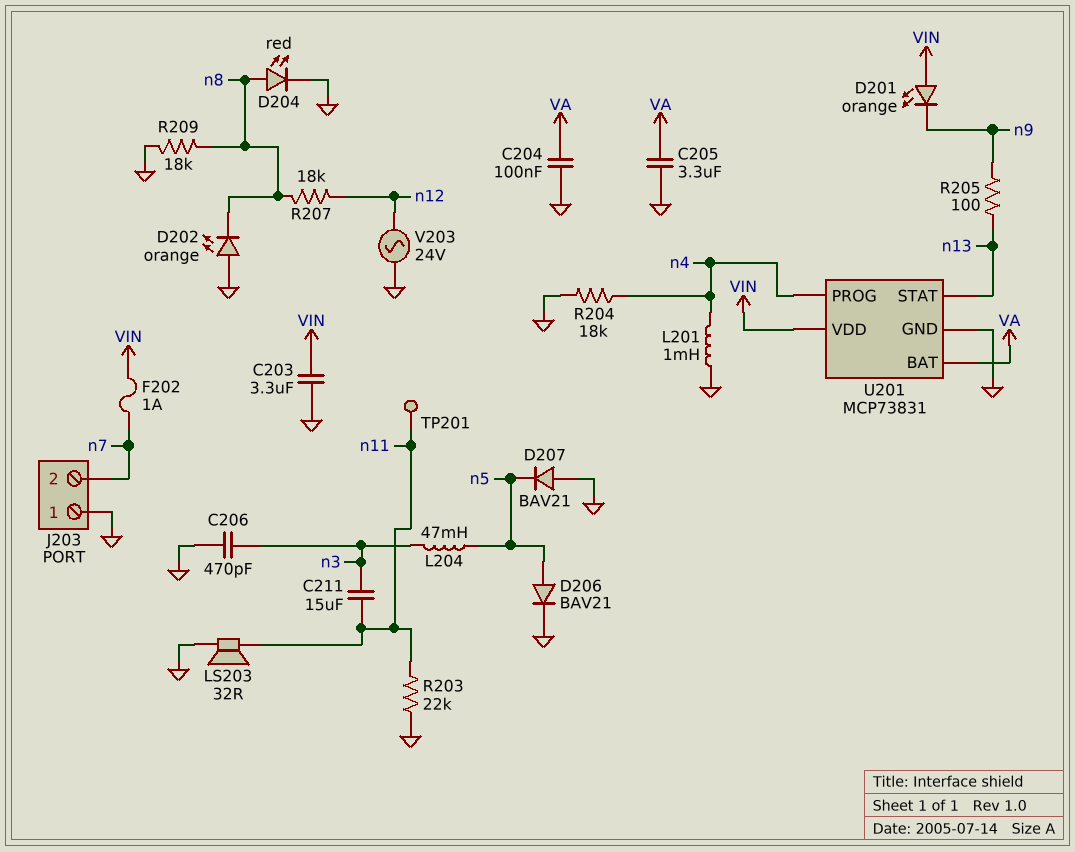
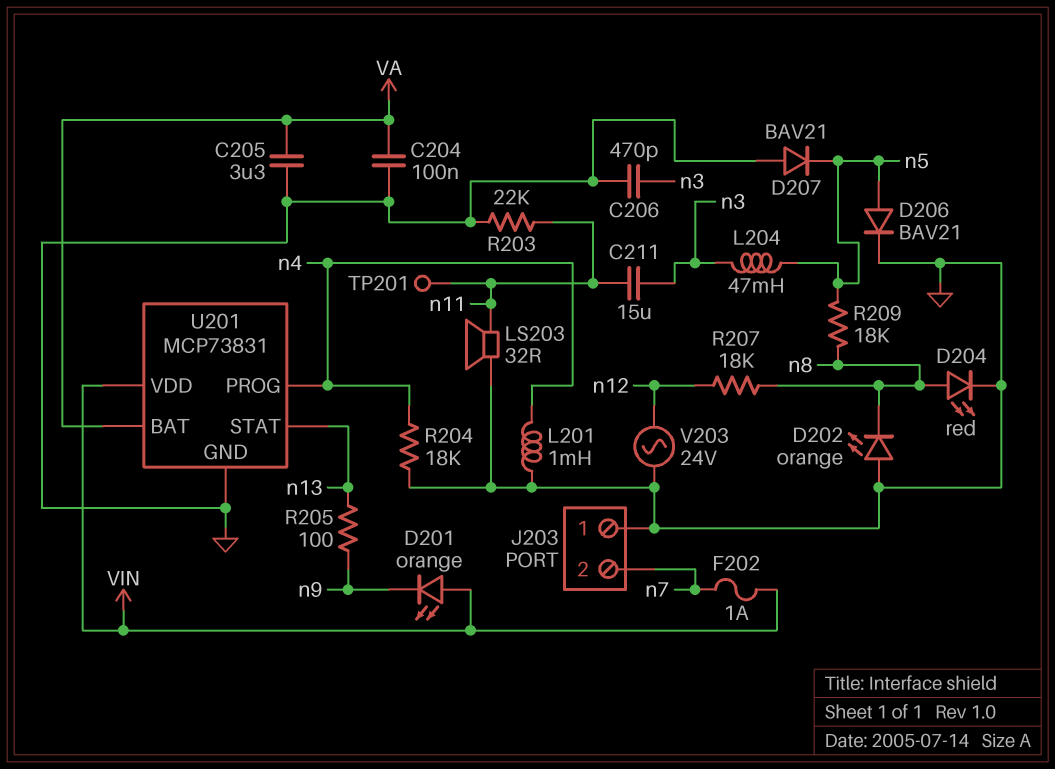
C203: 3.3uF (GND, VIN) -> none
R209: 18k (GND, n8) -> 18k (n5, n8)

